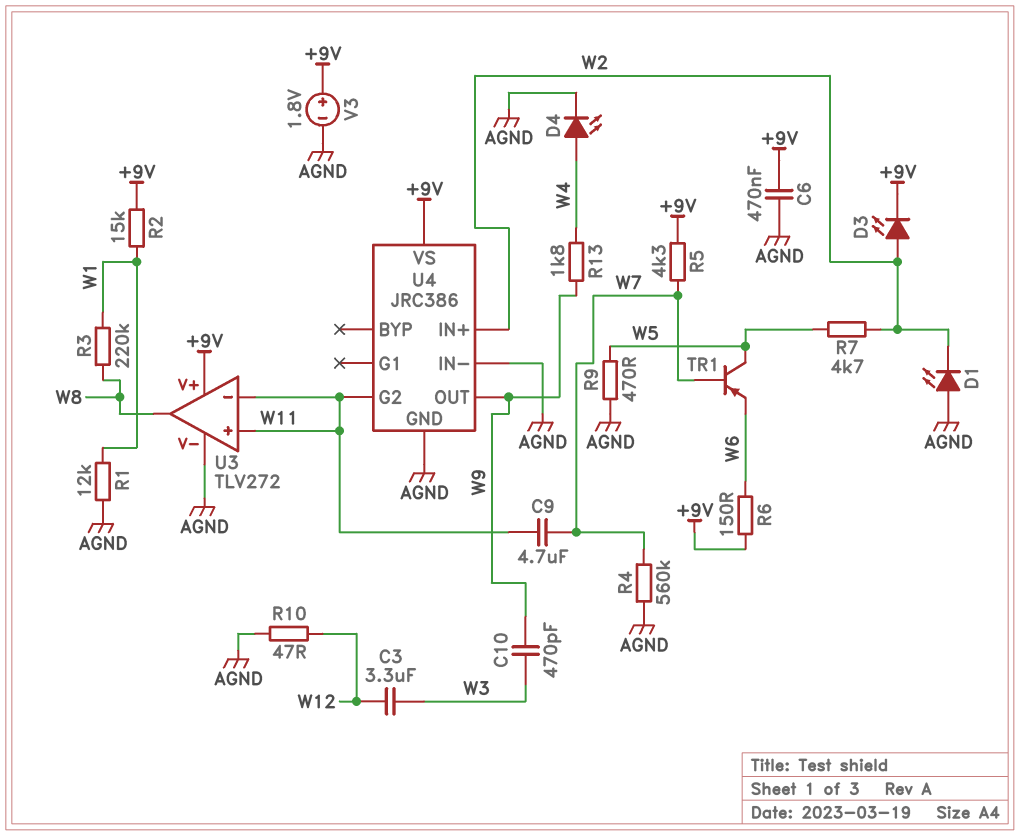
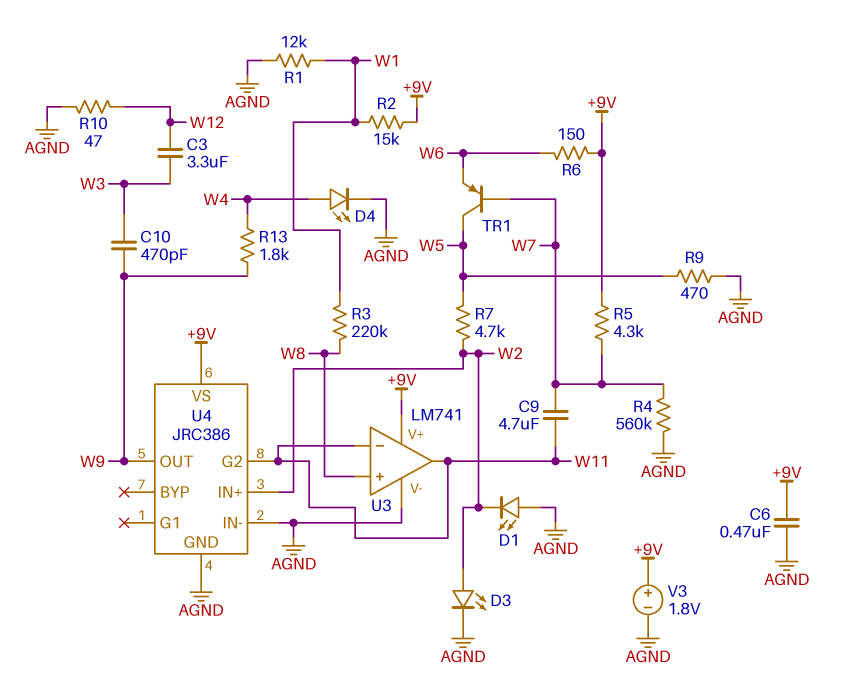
D3: LED (A W2, K +9V) -> LED (A W2, K AGND)
U3: TLV272 -> LM741
U3 pin in+: W11 -> W8
U3 pin out: W8 -> W11

